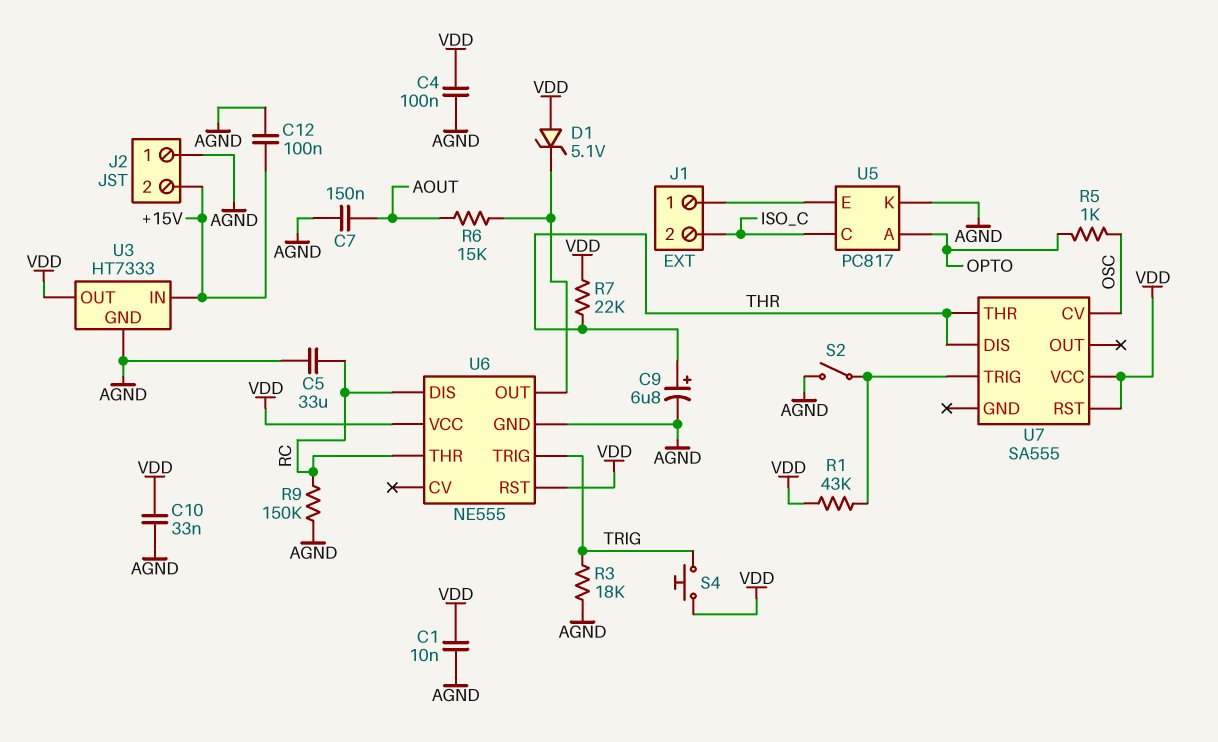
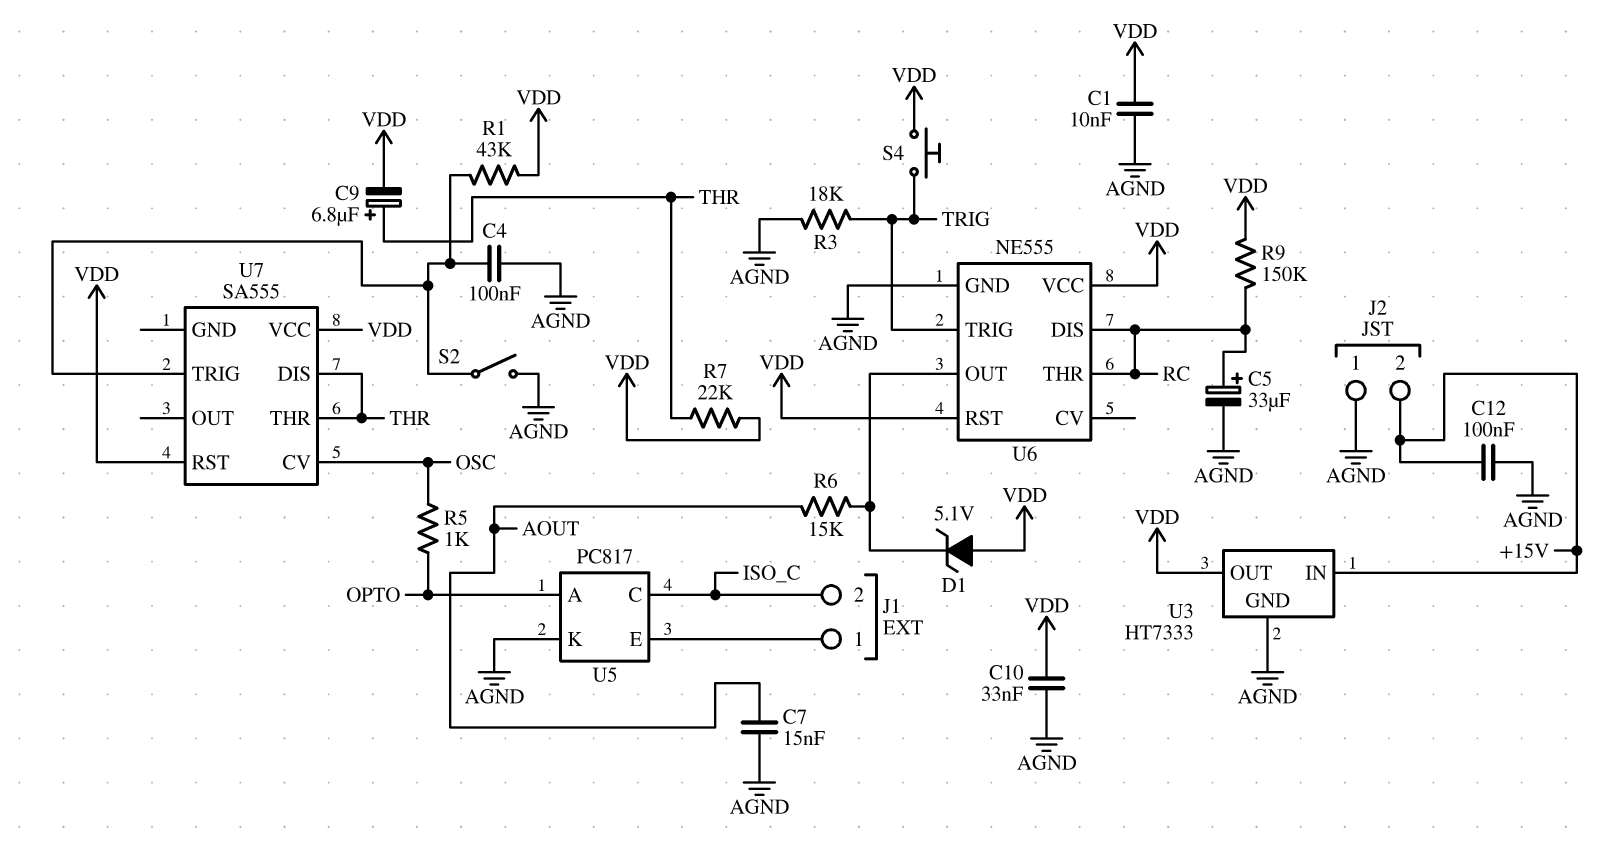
C4: 100nF (AGND, VDD) -> 100nF (AGND, U7/TRIG)
C5: 33uF (AGND, RC) -> 33uF (plus RC, minus AGND)
C7: 150nF (AGND, AOUT) -> 15nF (AGND, AOUT)
C9: 6.8uF (plus THR, minus AGND) -> 6.8uF (plus THR, minus VDD)
R9: 150k (AGND, RC) -> 150k (RC, VDD)

